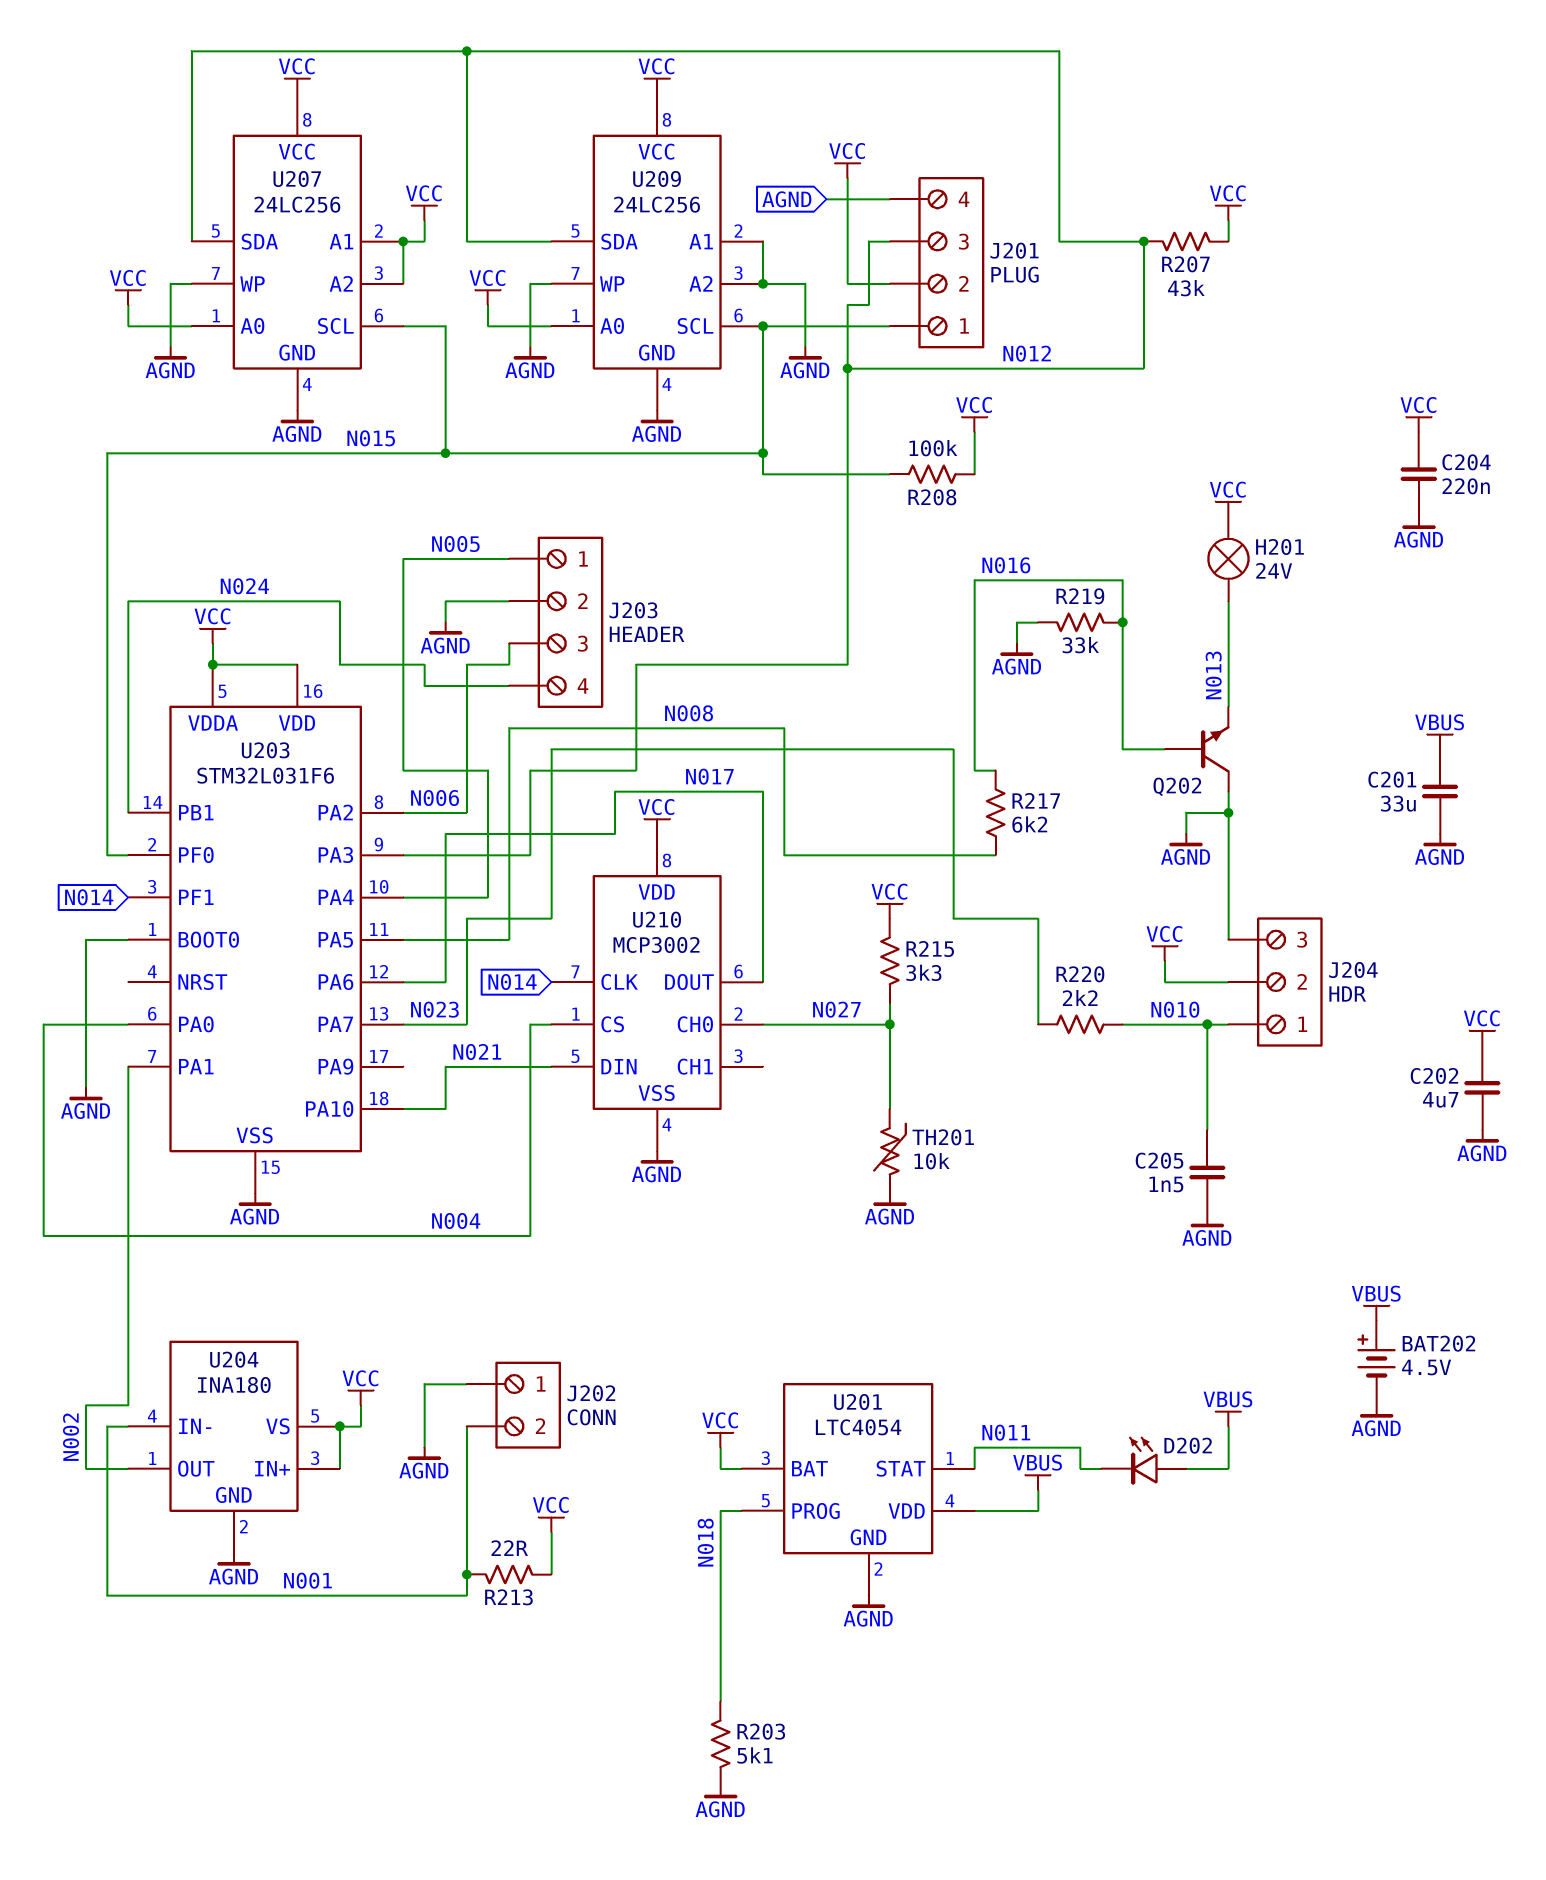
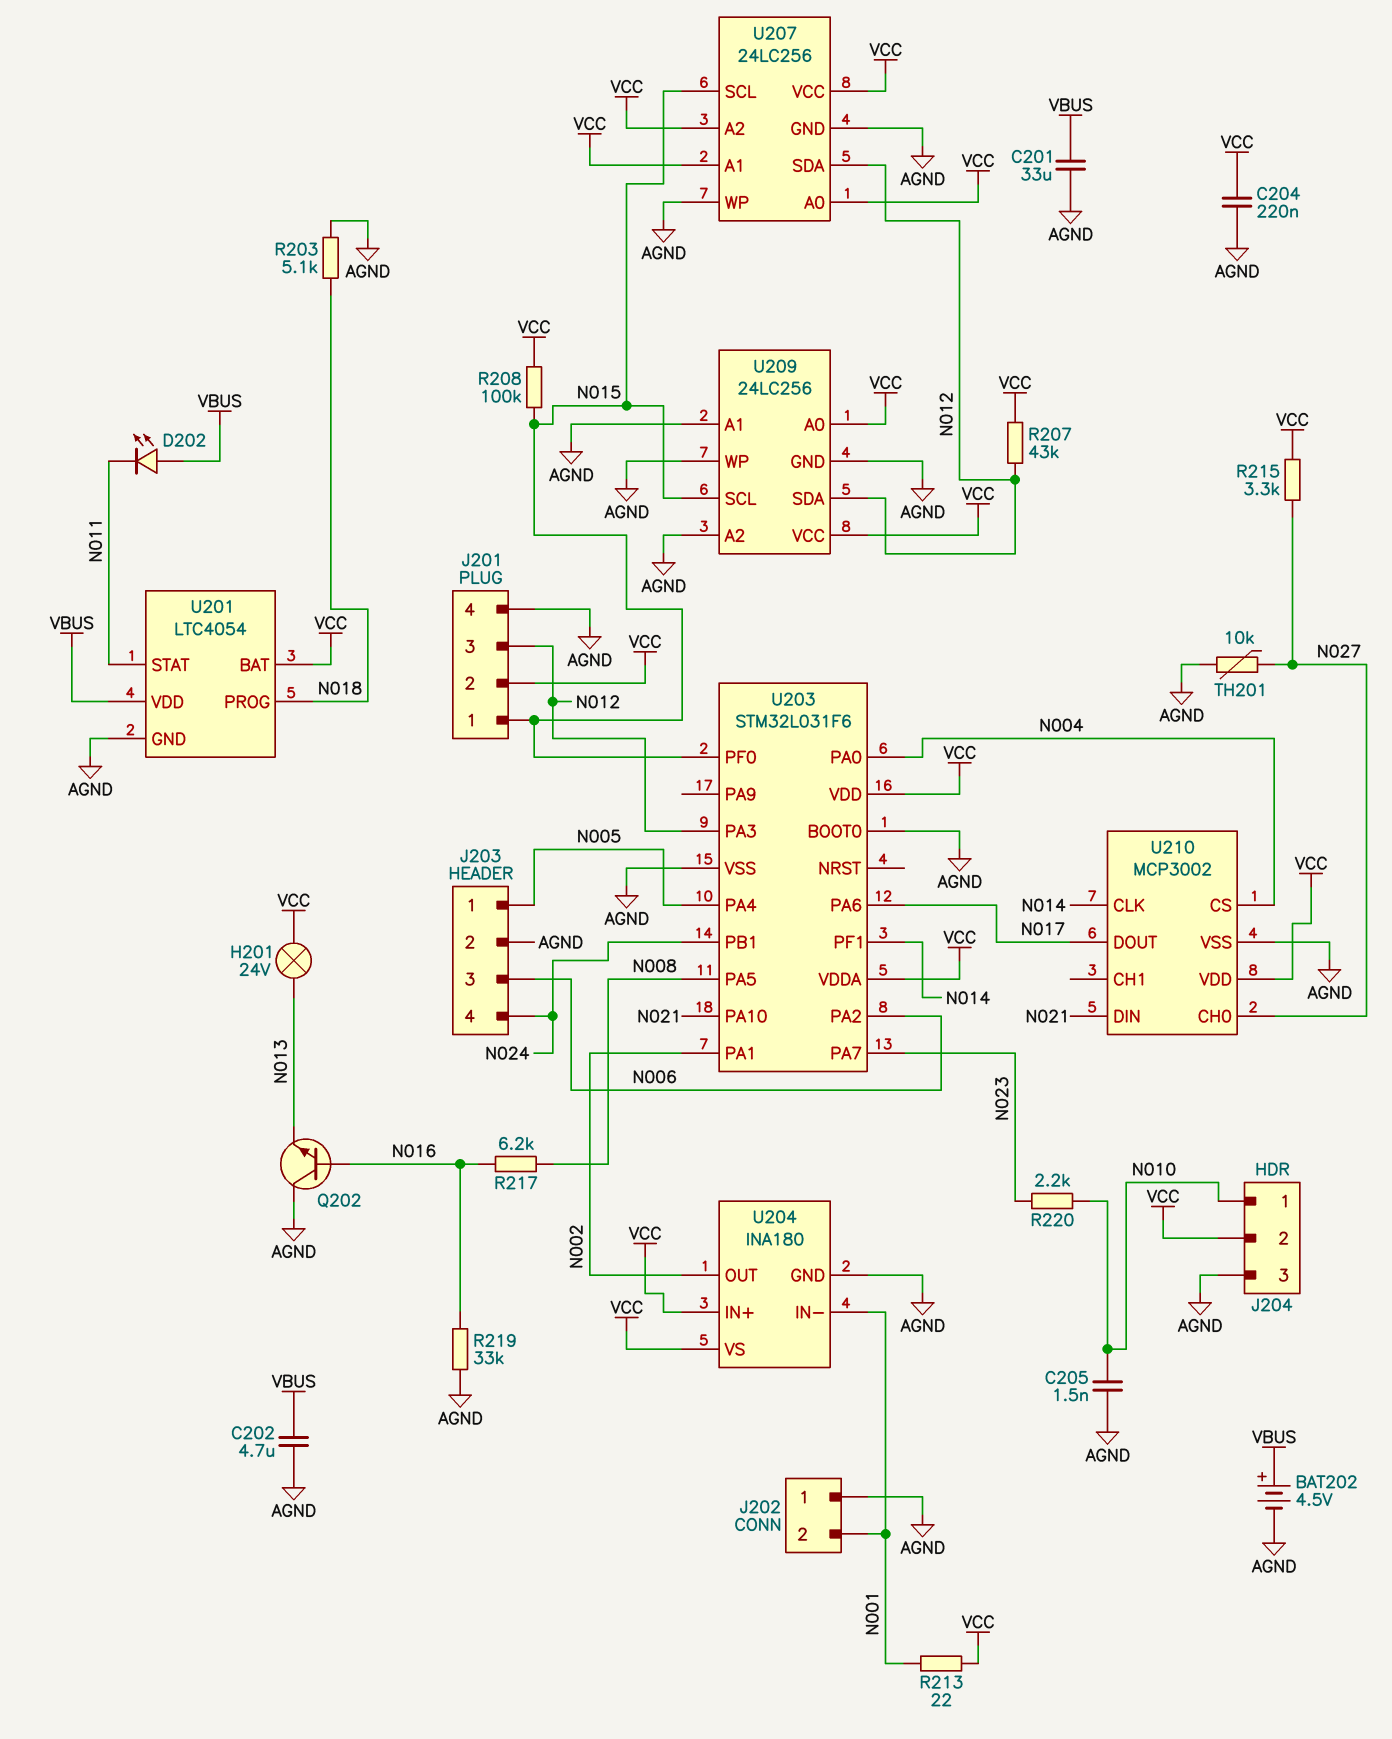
C202: 4.7uF (AGND, VCC) -> 4.7uF (AGND, VBUS)

